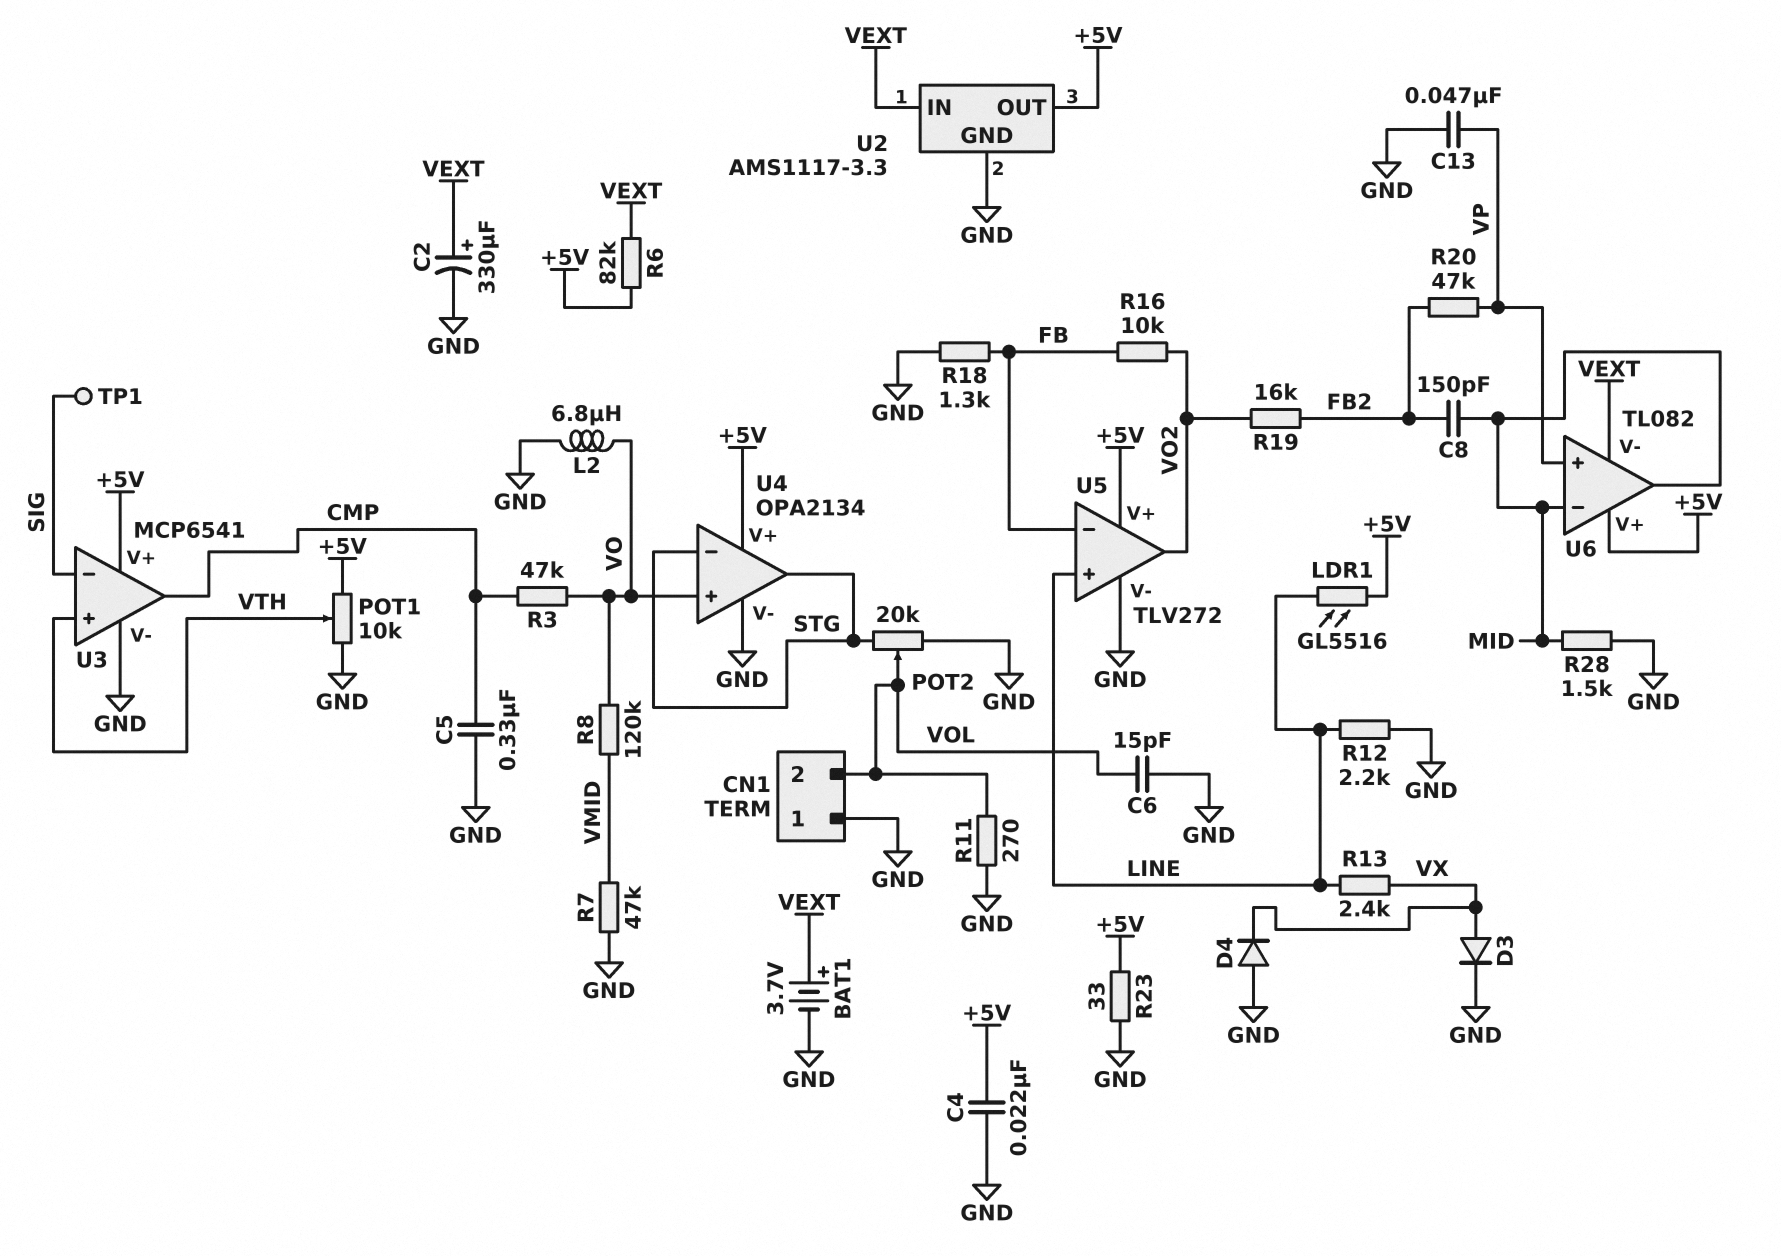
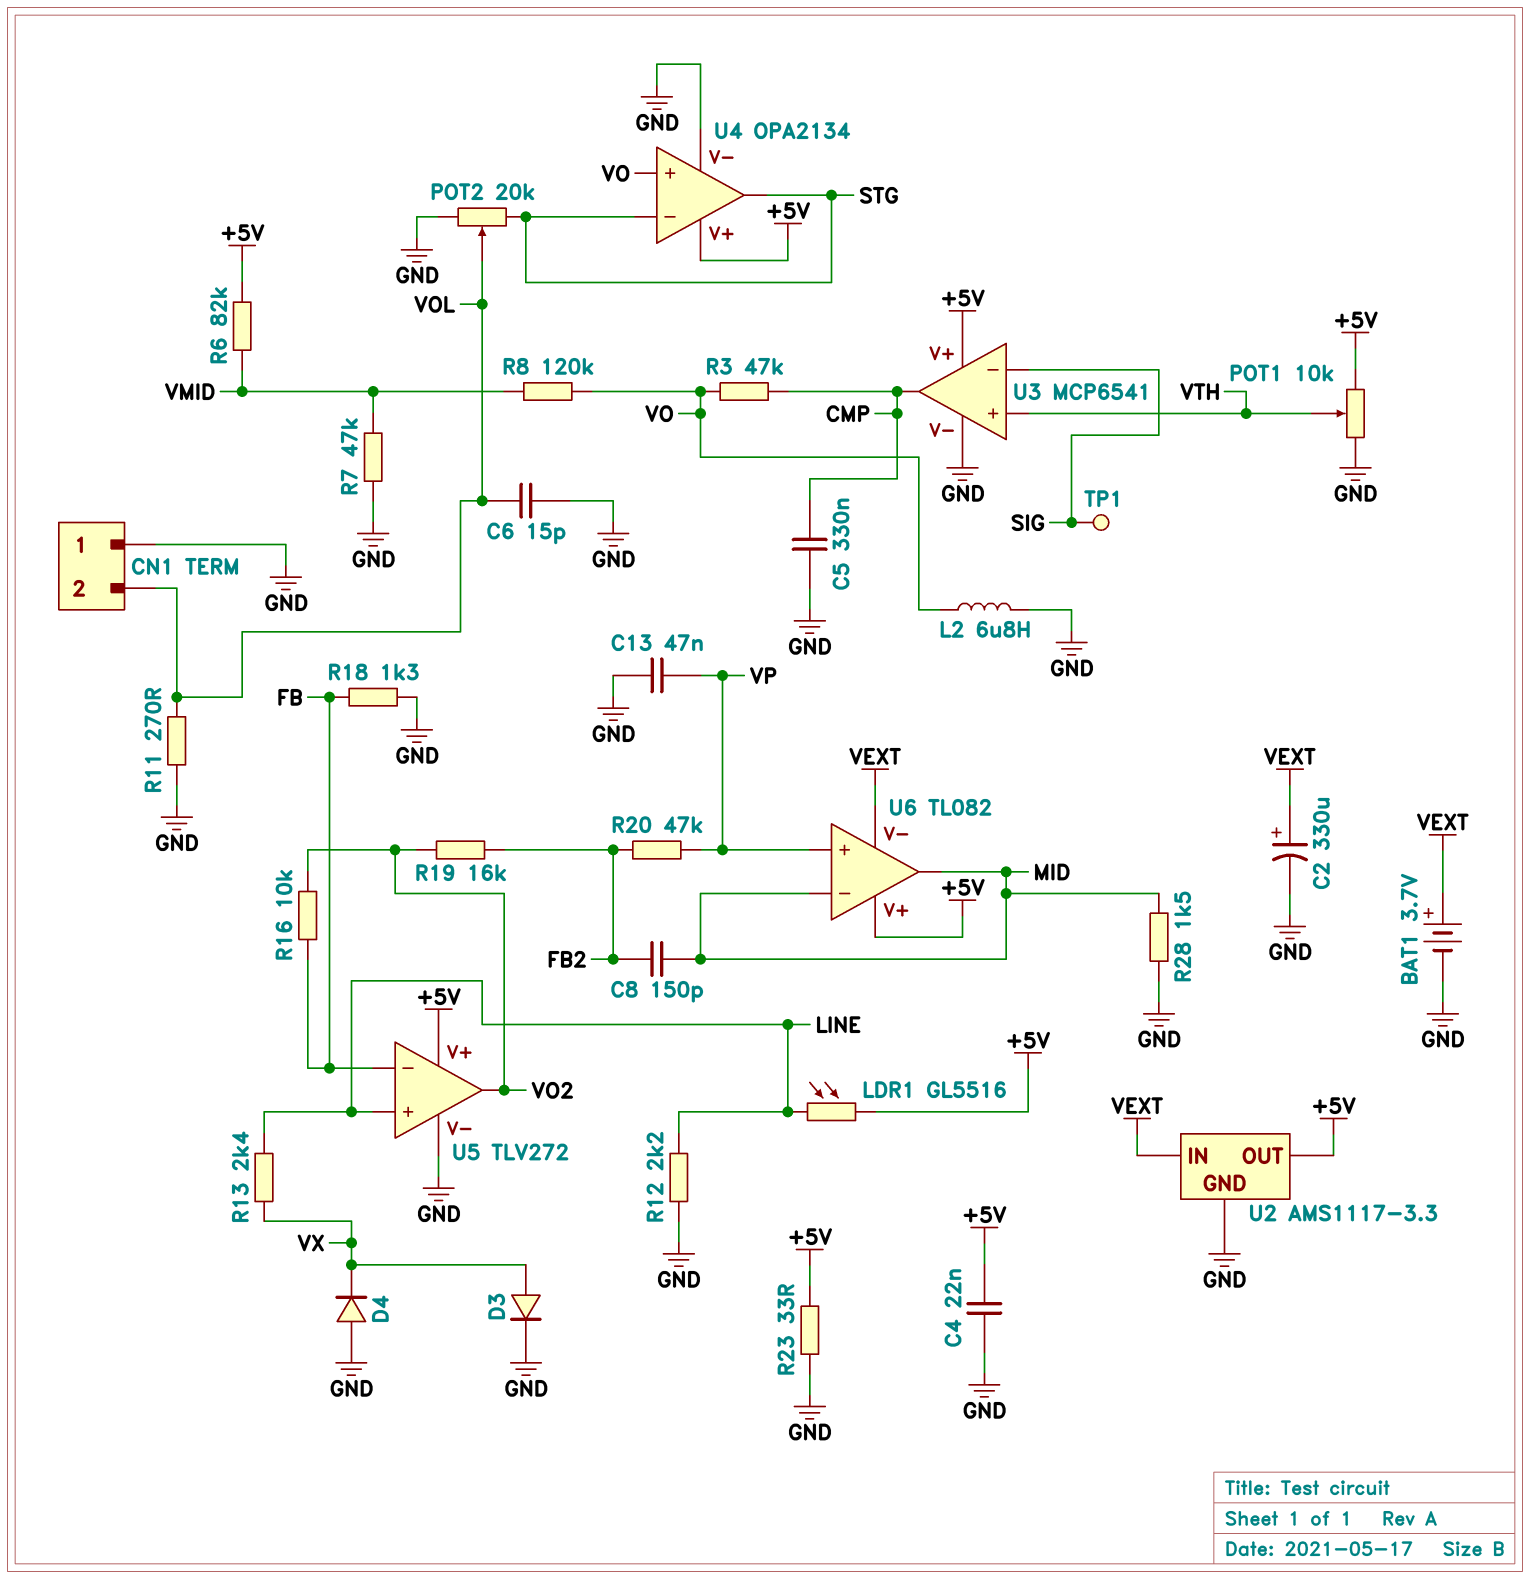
R6: 82k (+5V, VEXT) -> 82k (+5V, VMID)

